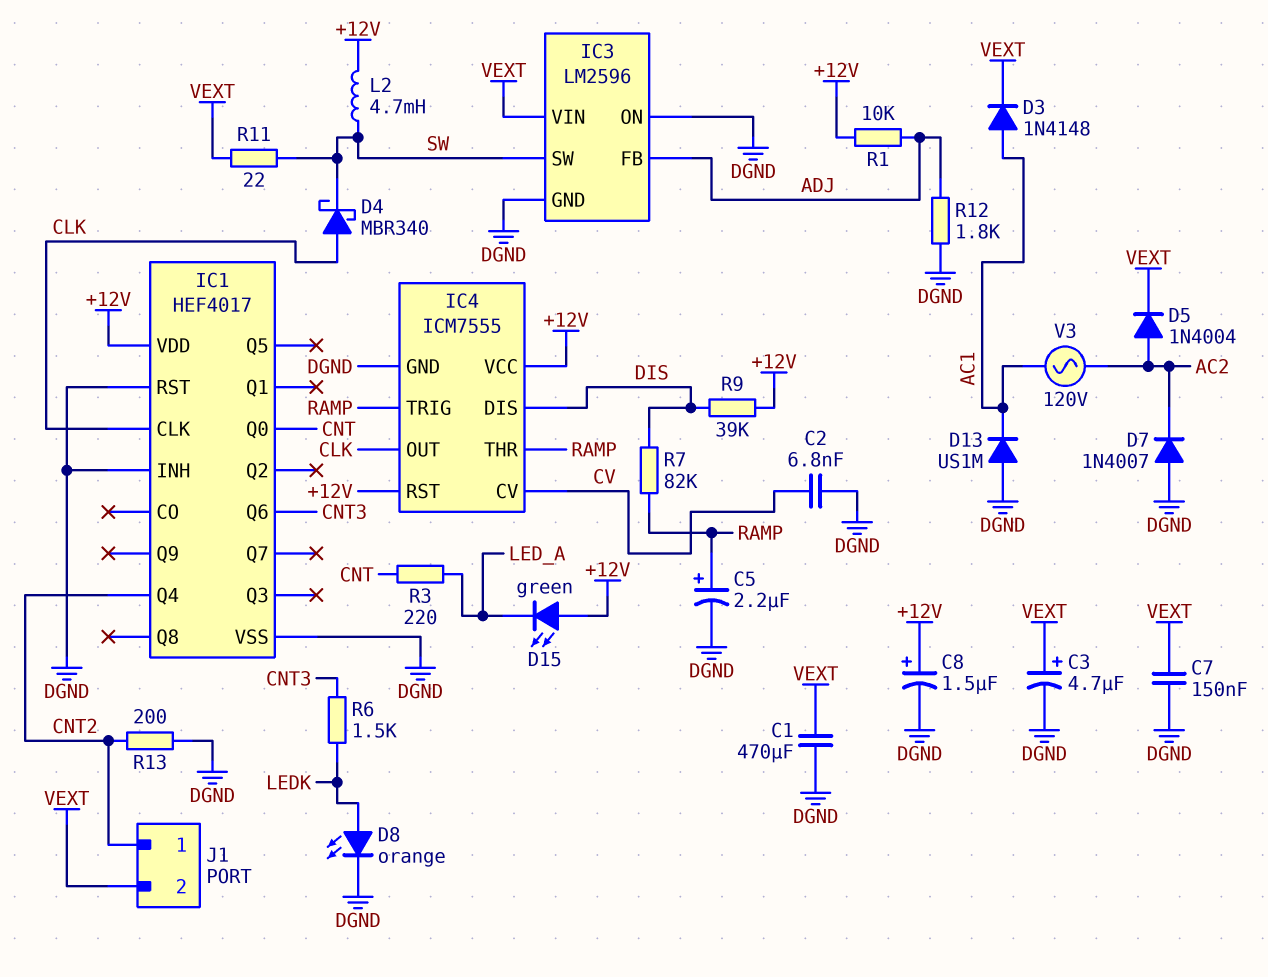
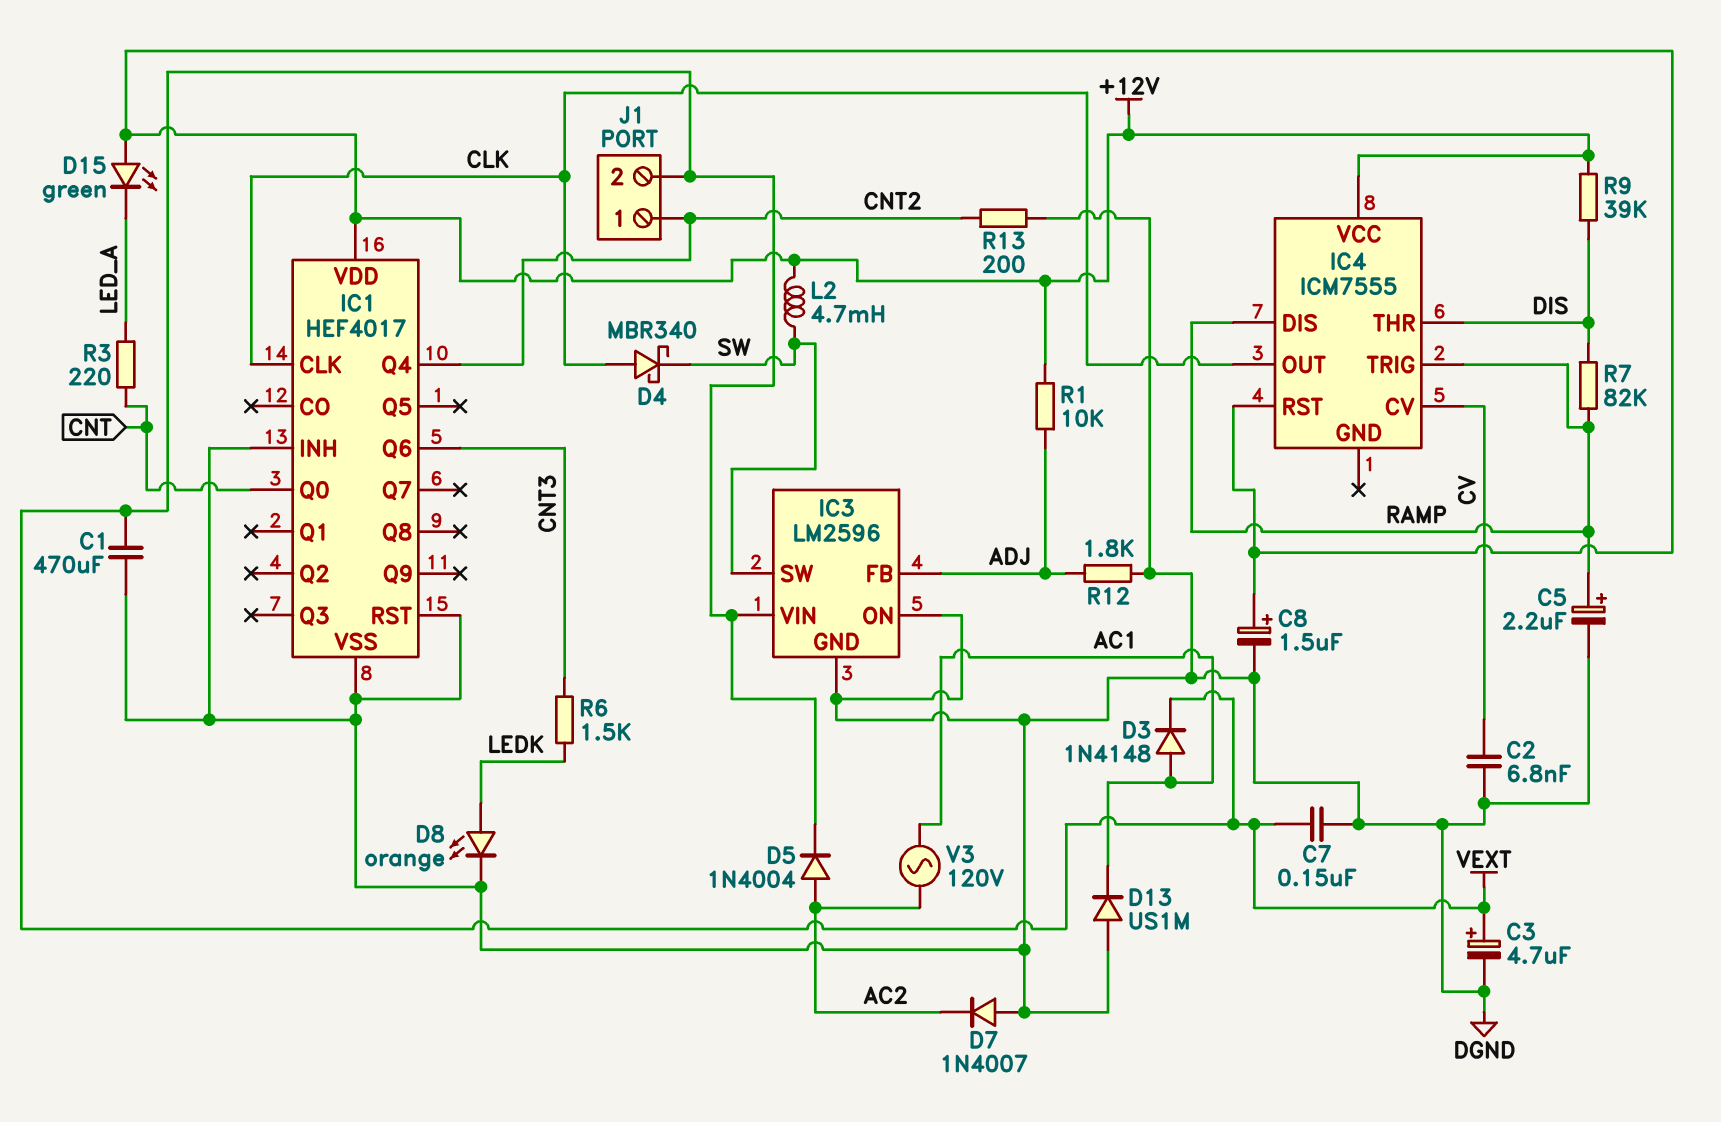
IC4 pin DIS: DIS -> RAMP
IC4 pin GND: DGND -> none
IC4 pin THR: RAMP -> DIS
R11: 22 (SW, VEXT) -> none

